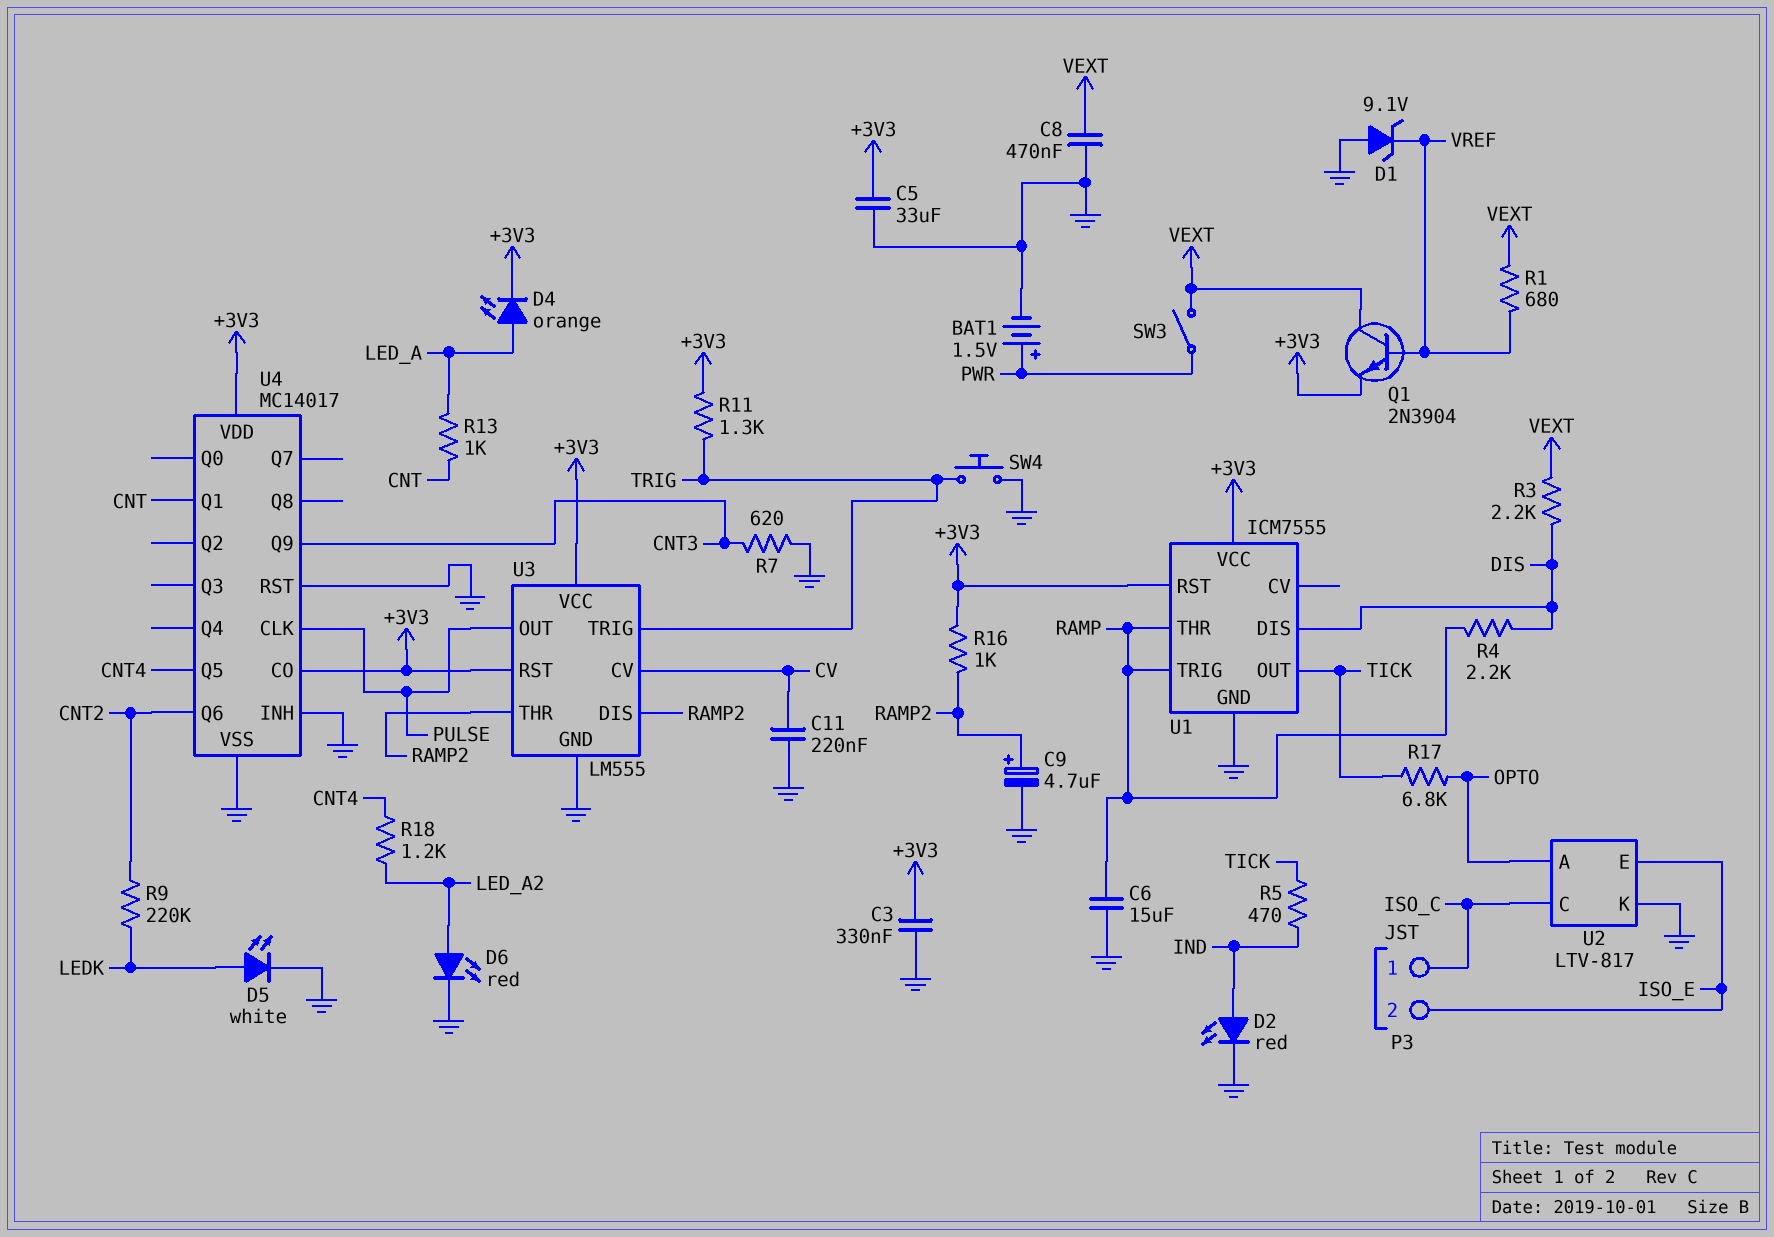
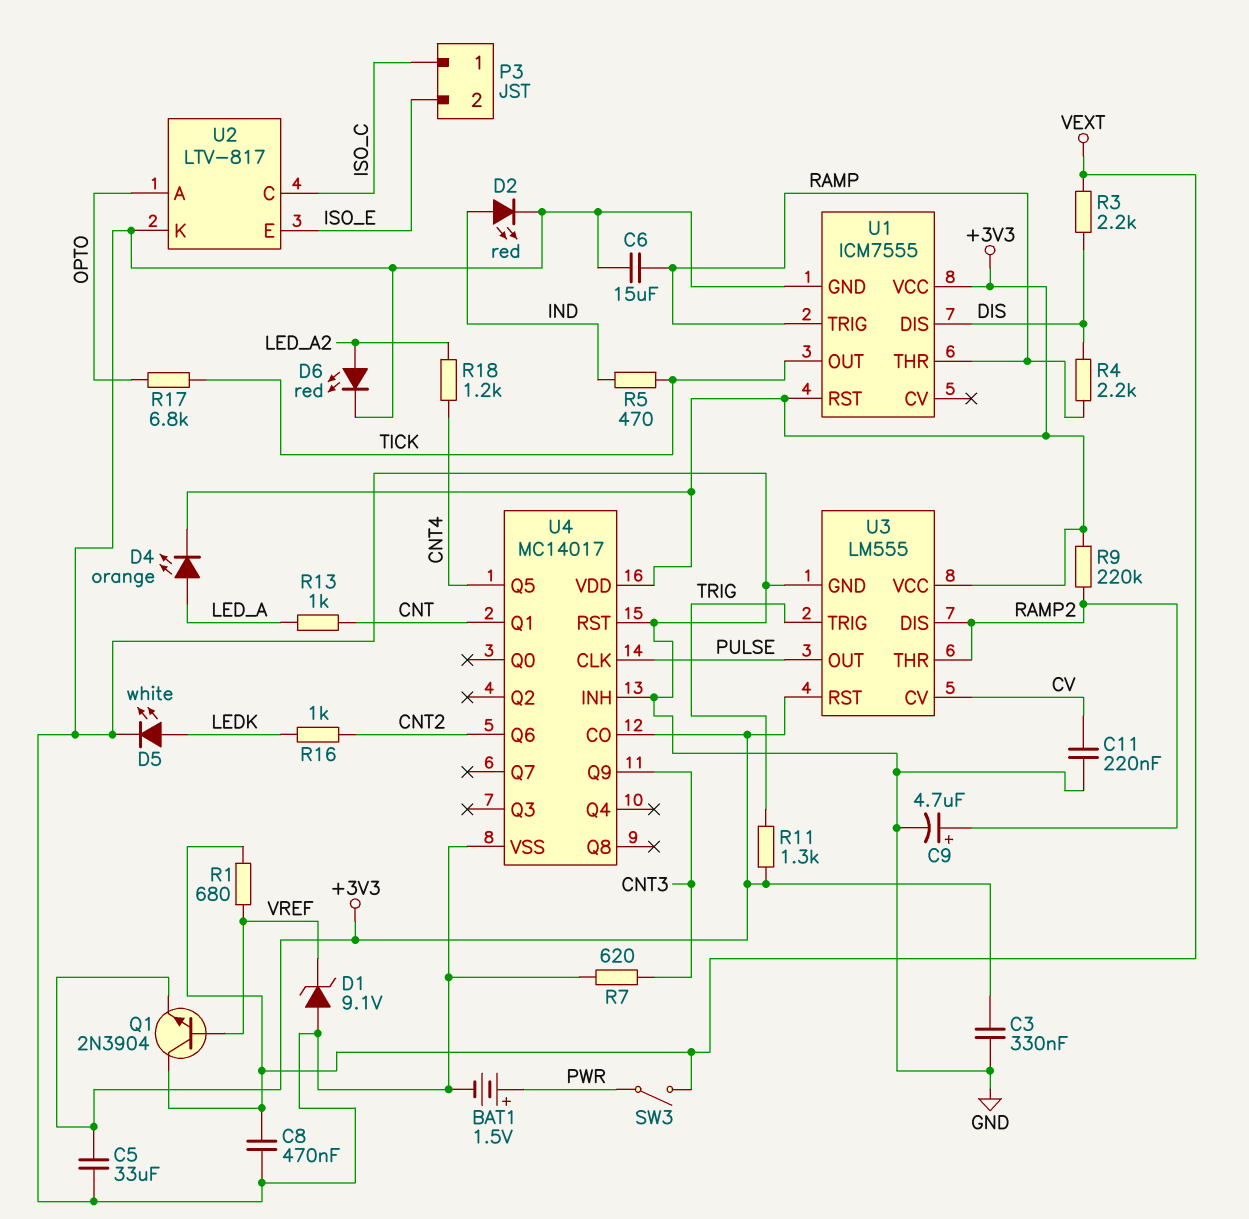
R9: 220k (CNT2, LEDK) -> 220k (+3V3, RAMP2)
R16: 1k (+3V3, RAMP2) -> 1k (CNT2, LEDK)
SW4: button (GND, TRIG) -> none

